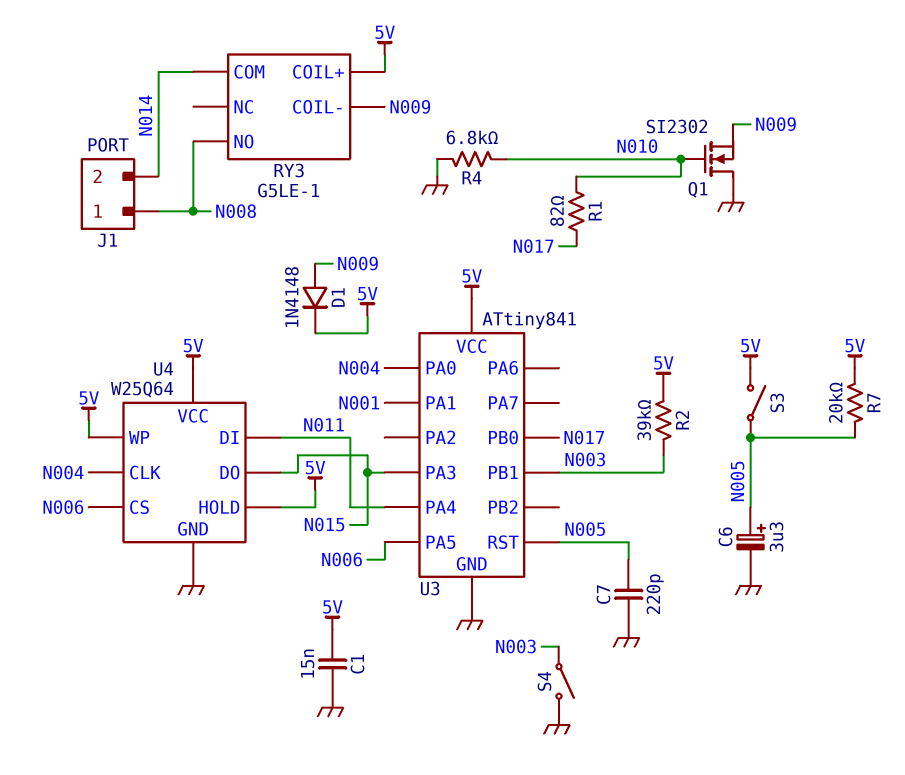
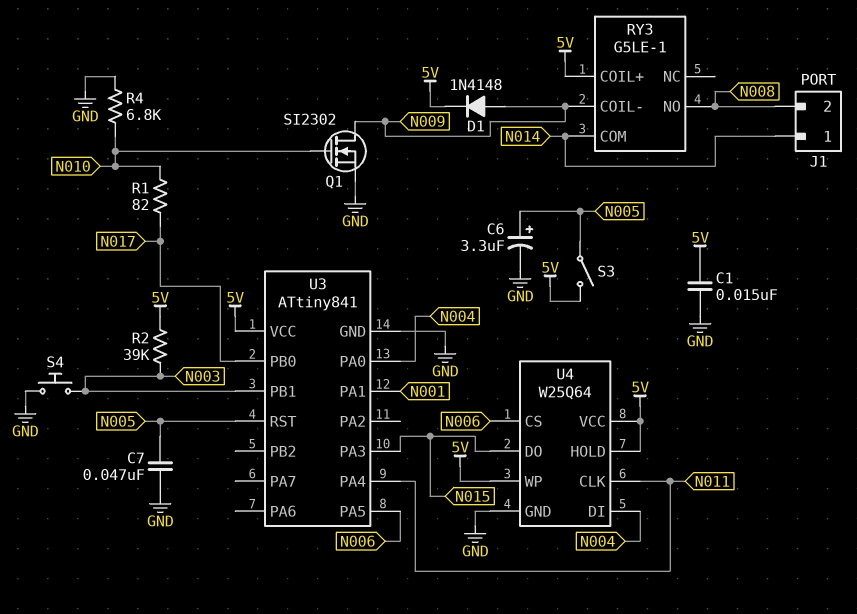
C7: 220pF (GND, N005) -> 47nF (GND, N005)
J1 pin 1: N008 -> N014
J1 pin 2: N014 -> N008
Q1: NMOS SI2302 (G N010, D GND, S N009) -> NMOS SI2302 (G N010, D N009, S GND)
R7: 20k (5V, N005) -> none
S4: switch (GND, N003) -> button (GND, N003)
U4 pin CLK: N004 -> N011
U4 pin DI: N011 -> N004

